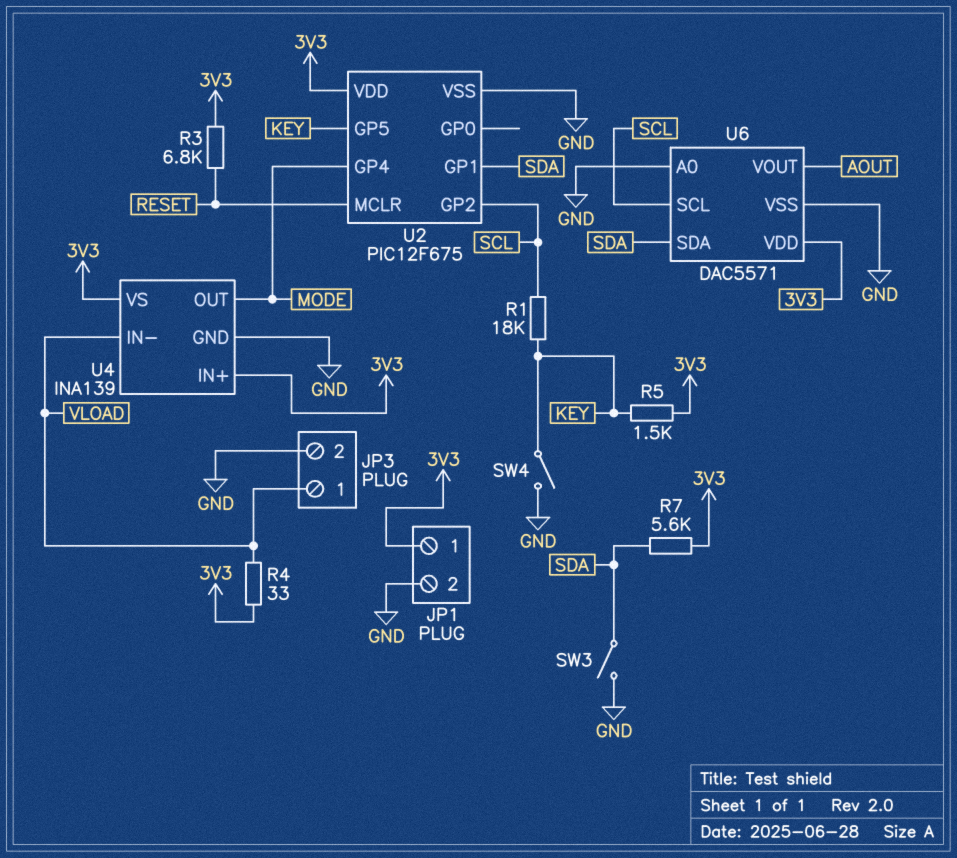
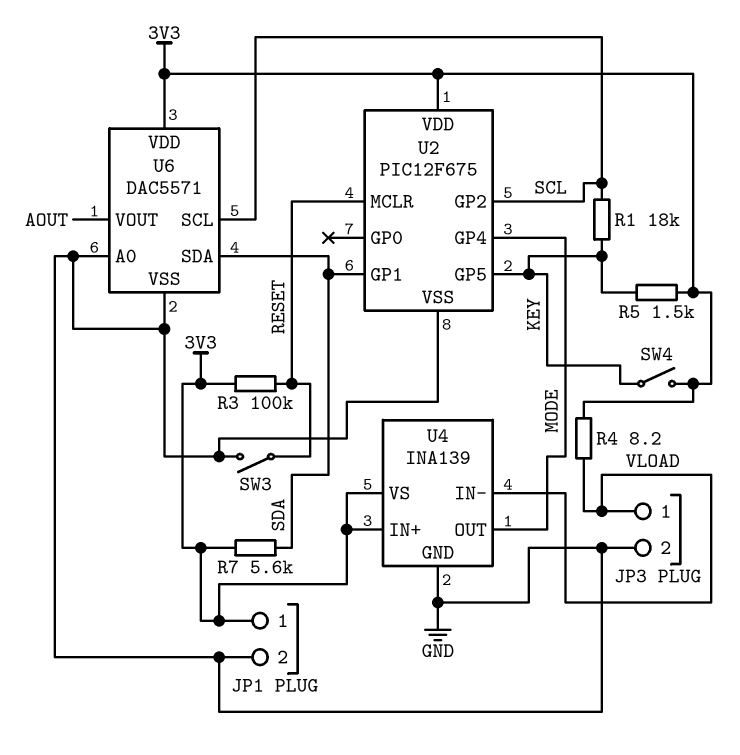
R3: 6.8k (3V3, RESET) -> 100k (3V3, RESET)
R4: 33 (3V3, VLOAD) -> 8.2 (3V3, VLOAD)
SW3: switch (GND, SDA) -> switch (GND, RESET)
SW4: switch (GND, KEY) -> switch (3V3, KEY)

